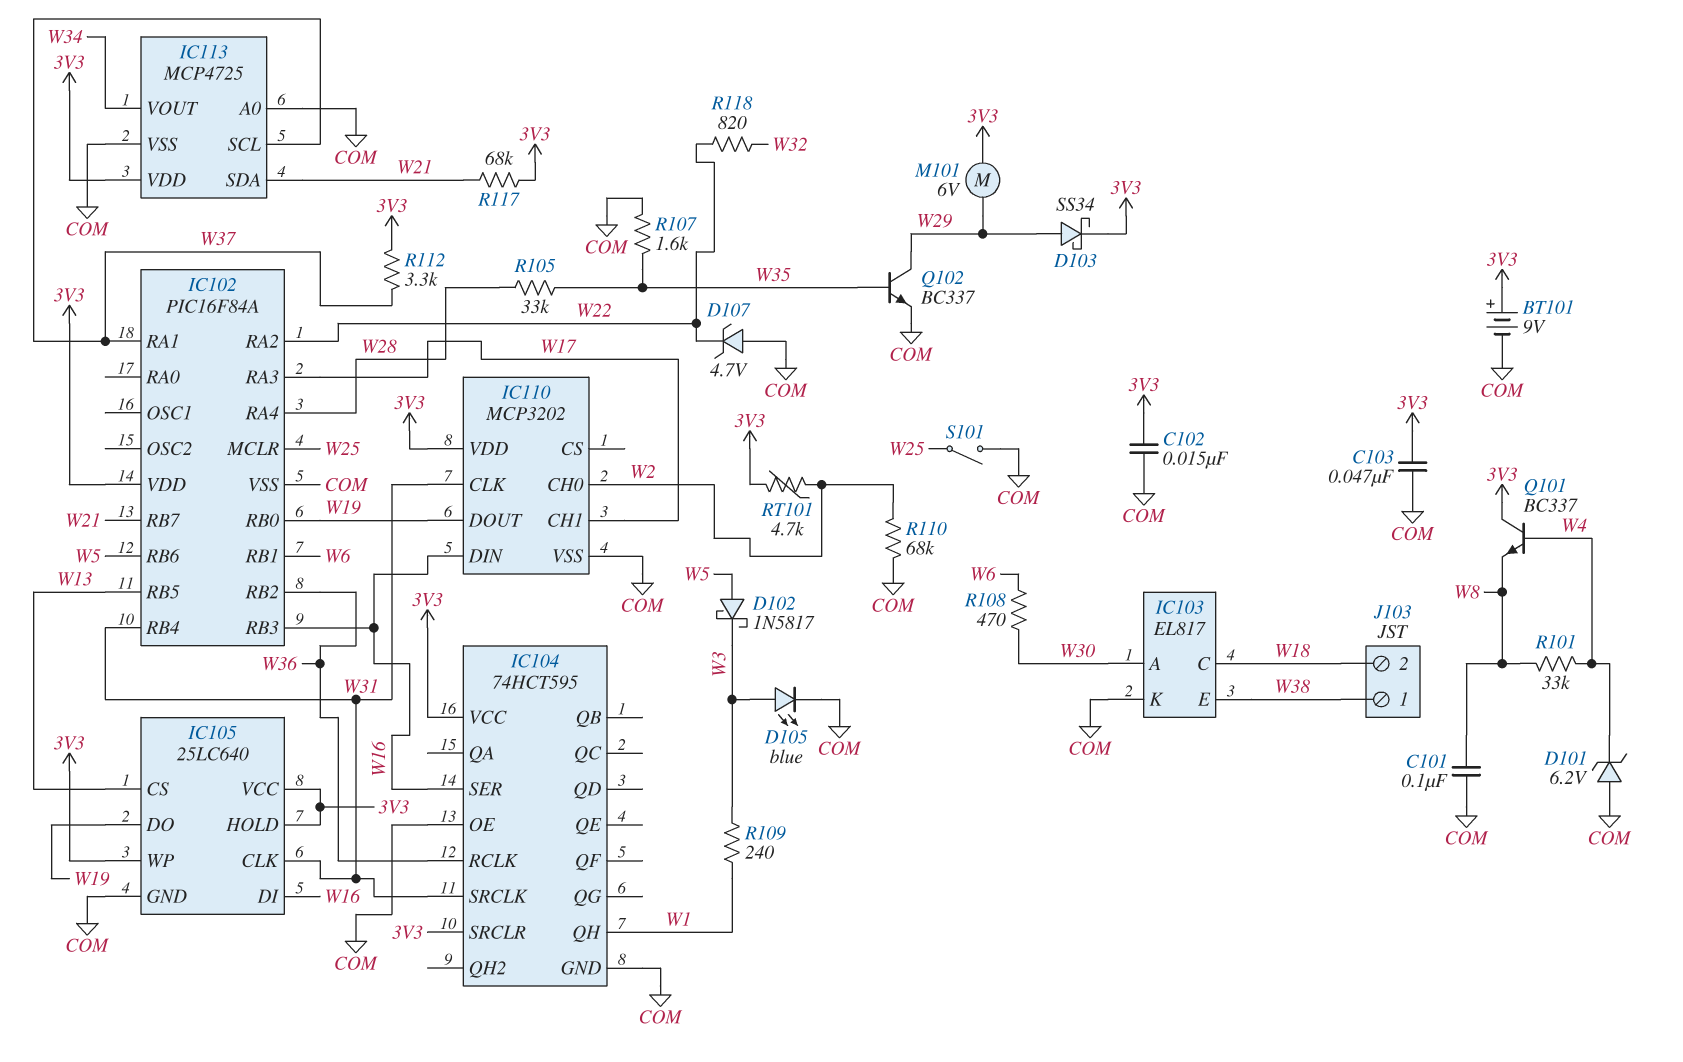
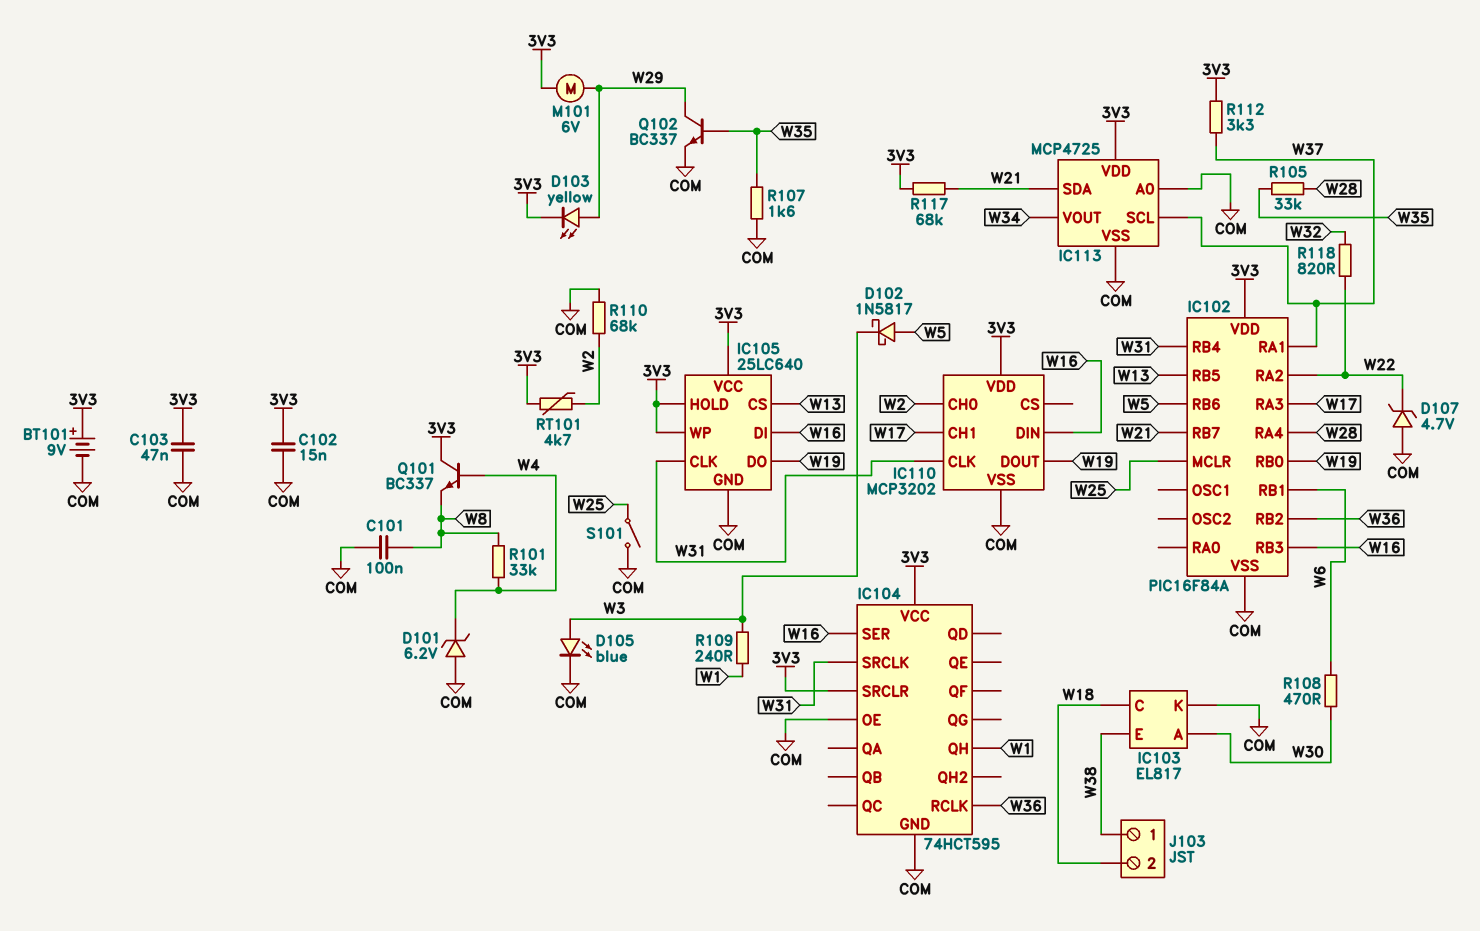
D103: schottky SS34 (A W29, K 3V3) -> LED yellow (A W29, K 3V3)

